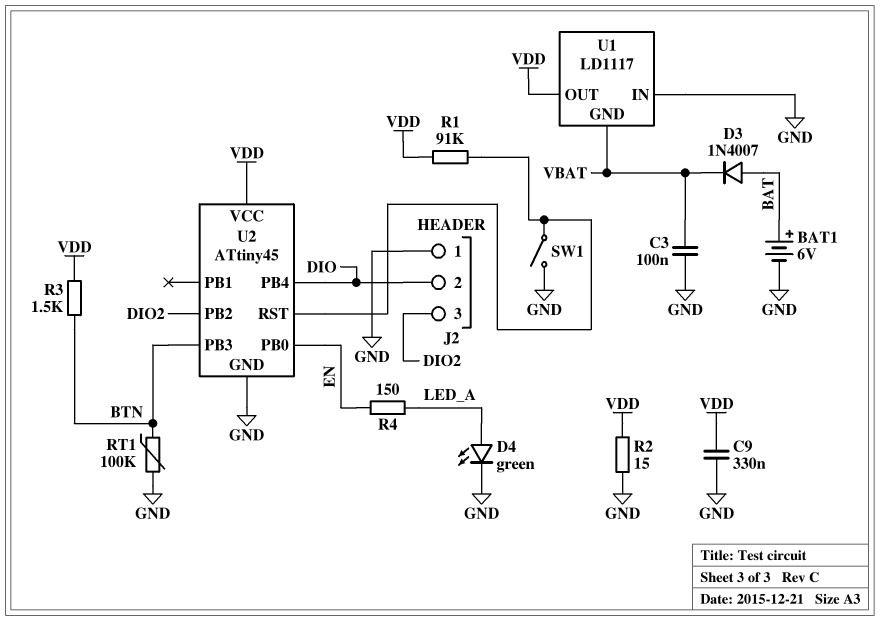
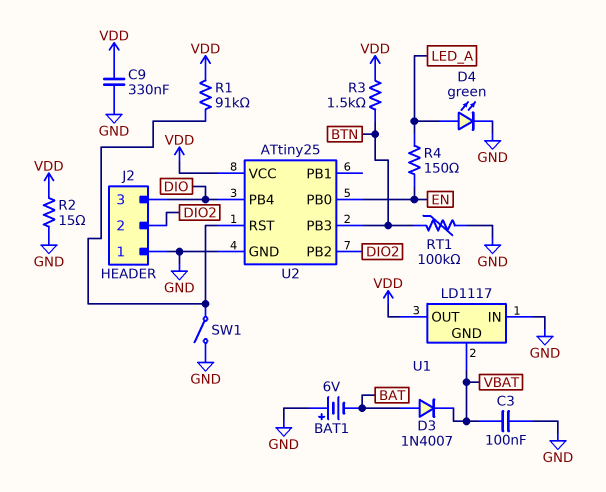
BAT1: 6V (plus BAT, minus GND) -> 6V (plus GND, minus BAT)
J2 pin 2: DIO -> DIO2
J2 pin 3: DIO2 -> DIO
U2: ATtiny45 -> ATtiny25

